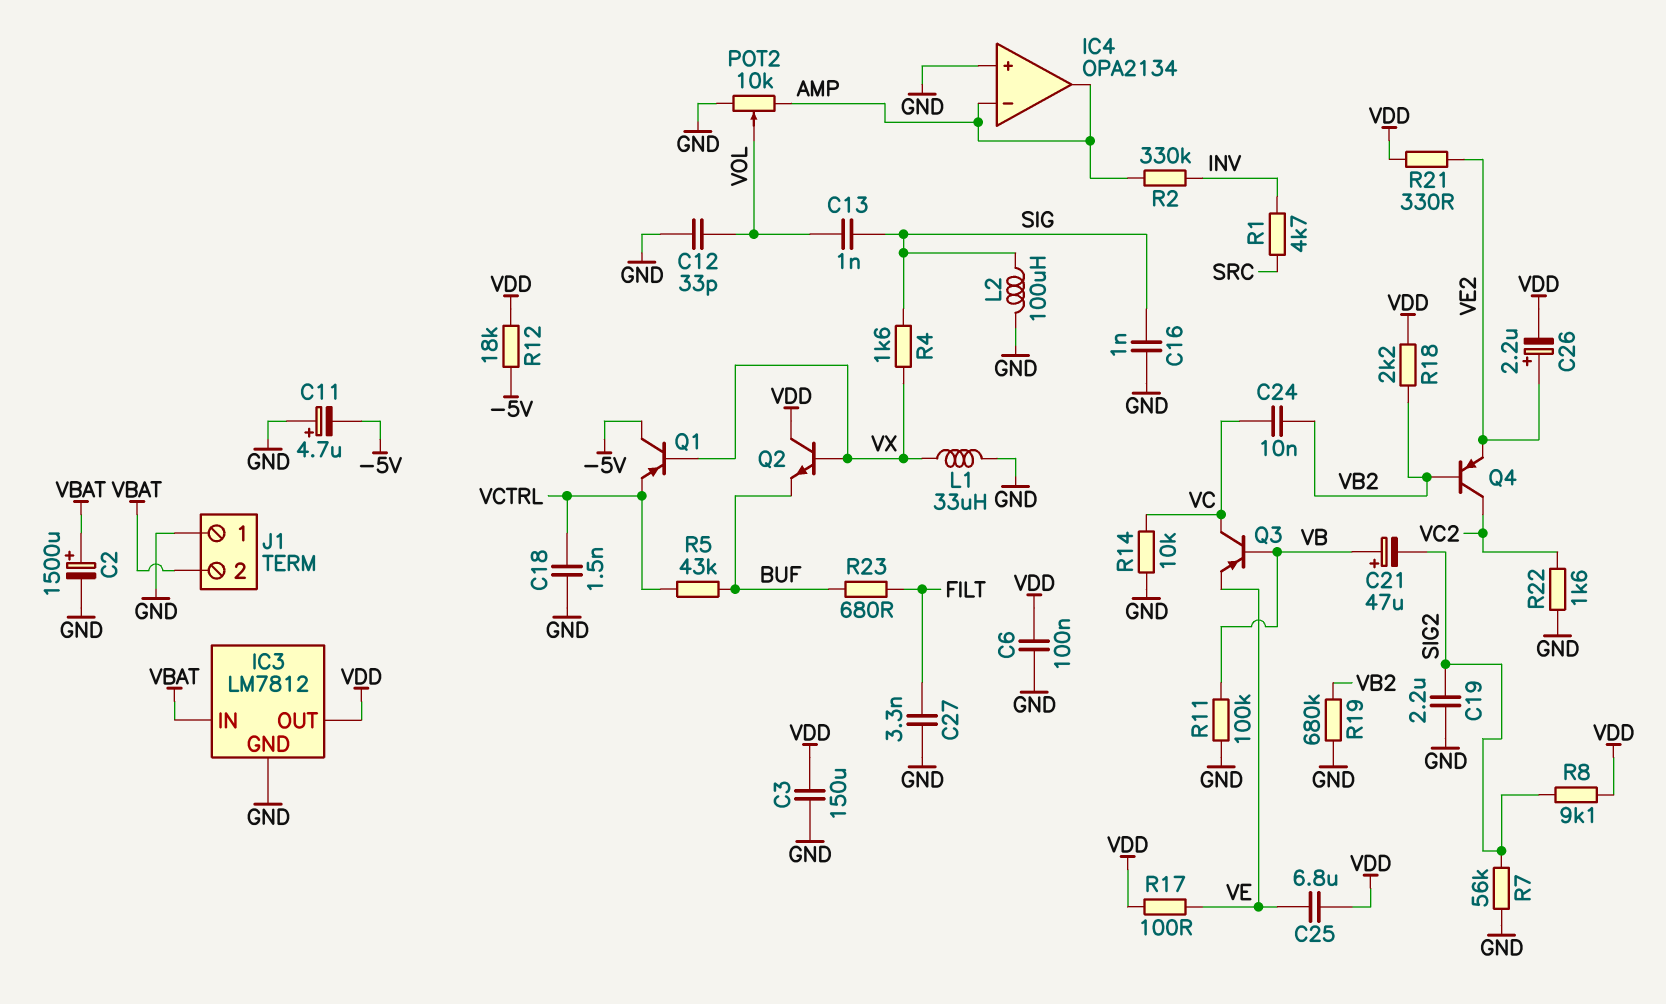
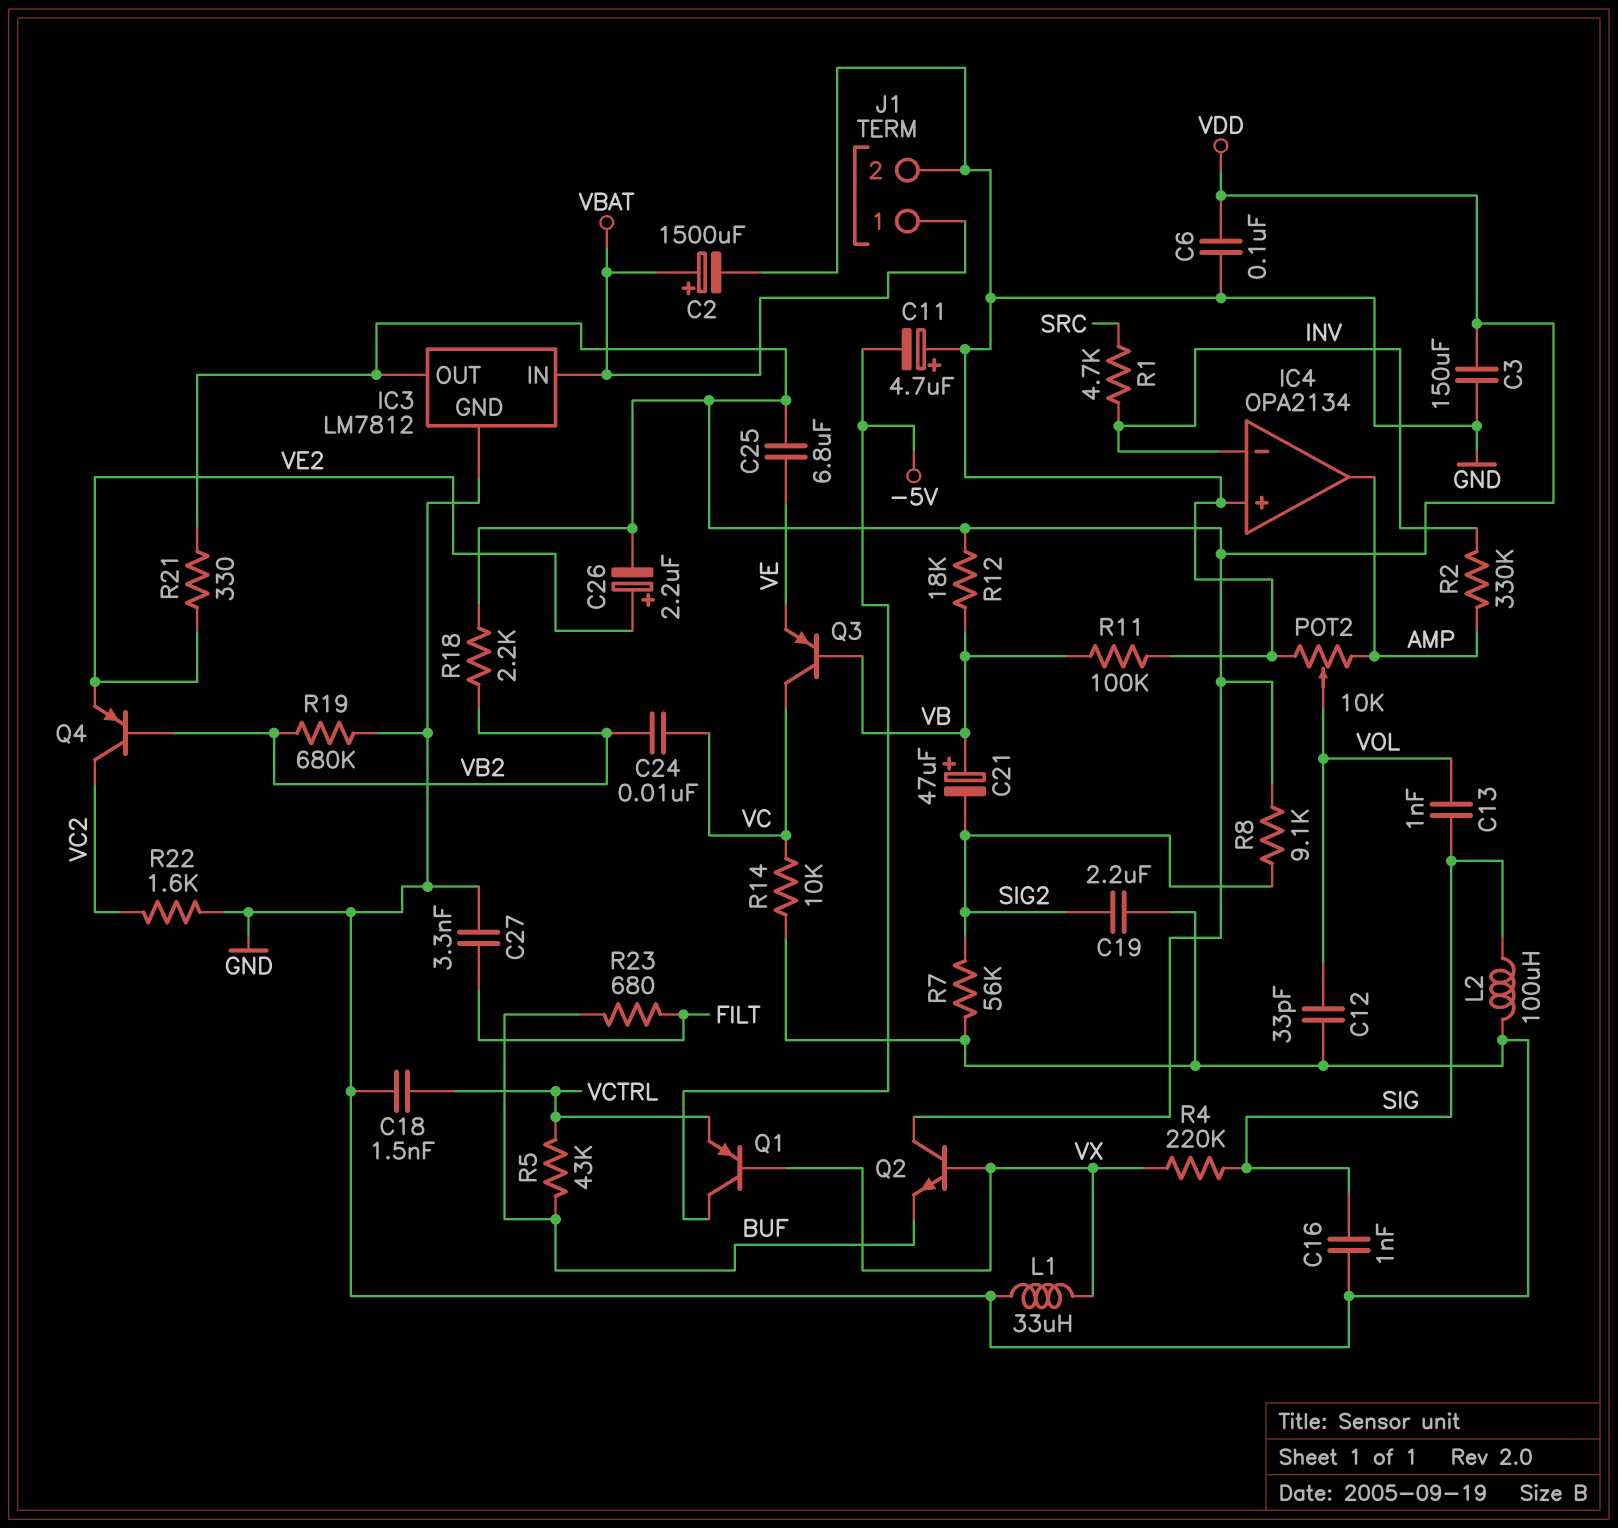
IC4 pin in-: AMP -> INV
J1 pin 1: GND -> VBAT
J1 pin 2: VBAT -> GND
R4: 1.6k (SIG, VX) -> 220k (SIG, VX)
R12: 18k (-5V, VDD) -> 18k (VB, VDD)
R17: 100 (VDD, VE) -> none

